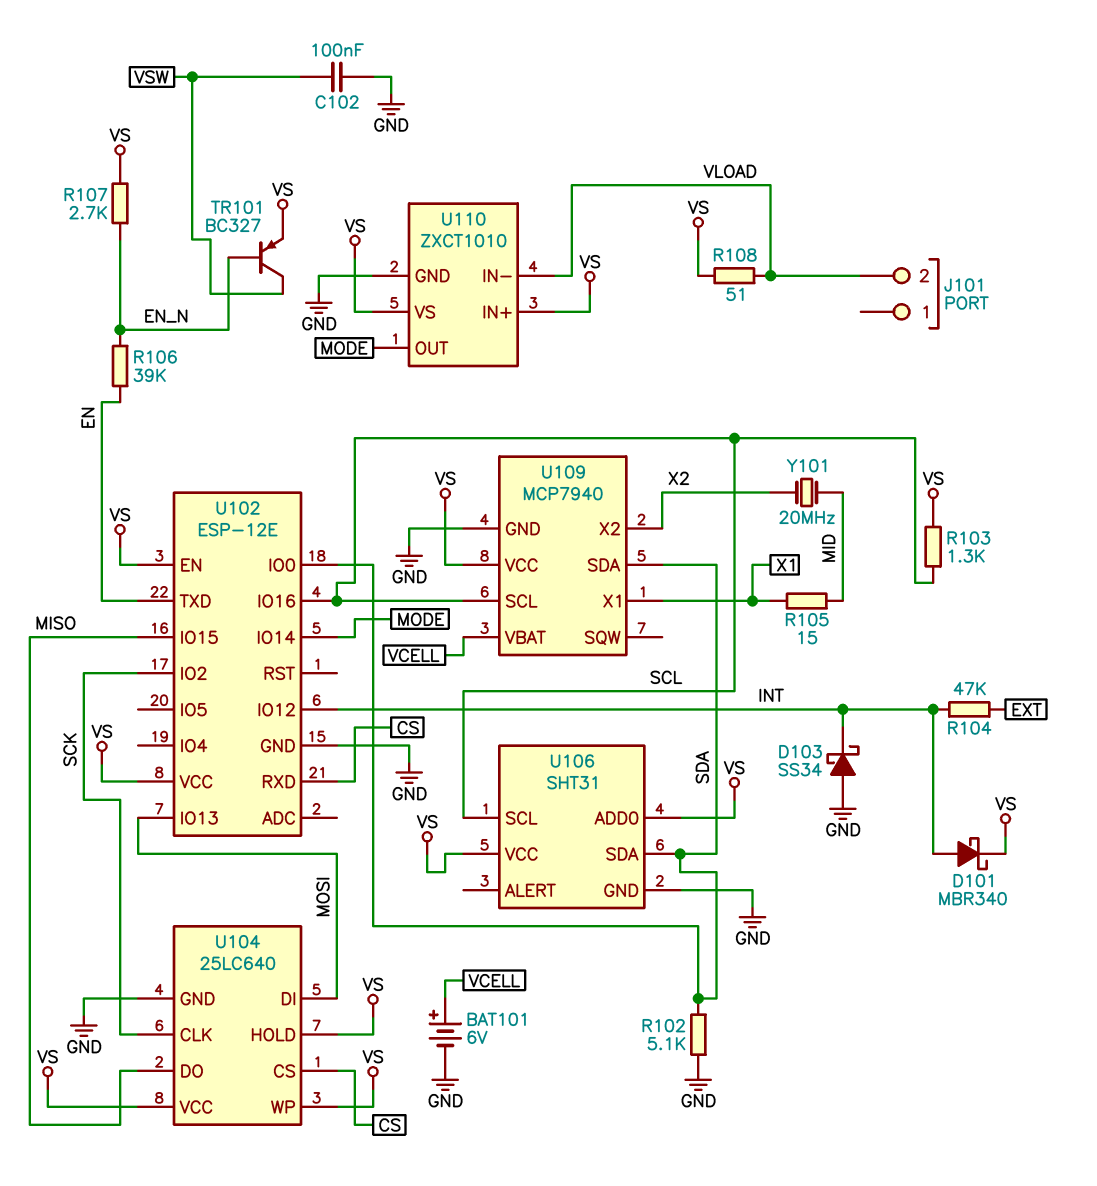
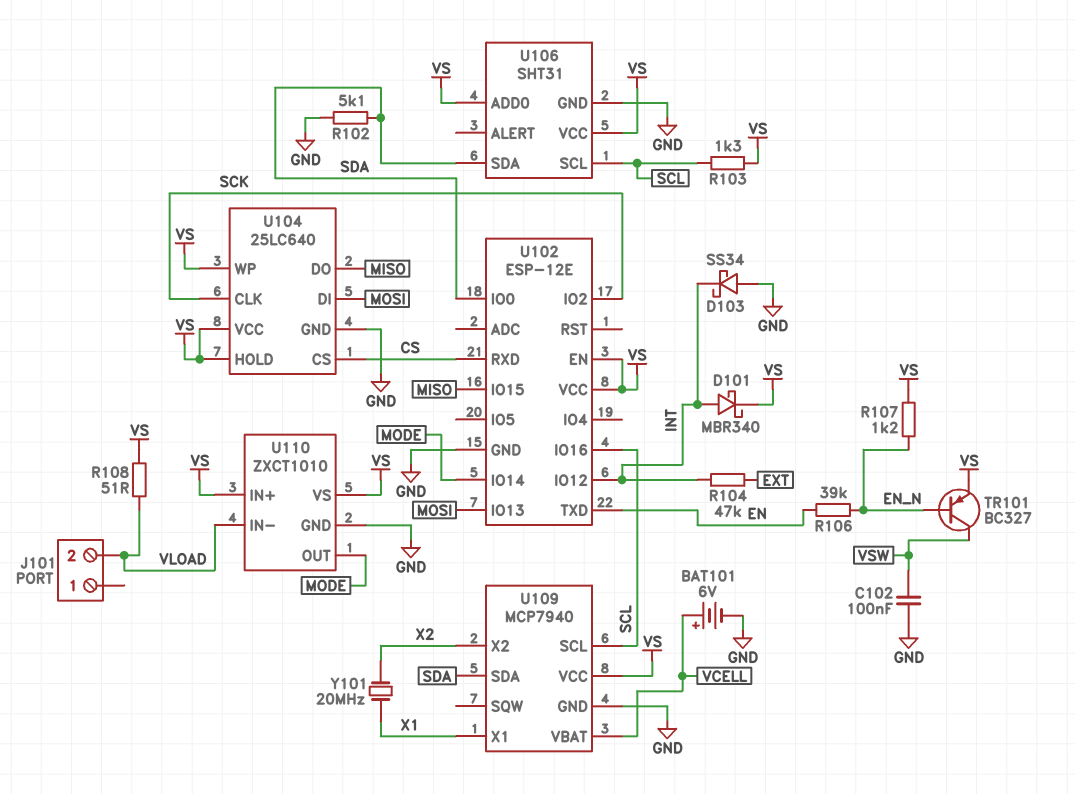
R105: 15 (MID, X1) -> none
R107: 2.7k (EN_N, VS) -> 1.2k (EN_N, VS)
Y101: 20MHz (MID, X2) -> 20MHz (X1, X2)

